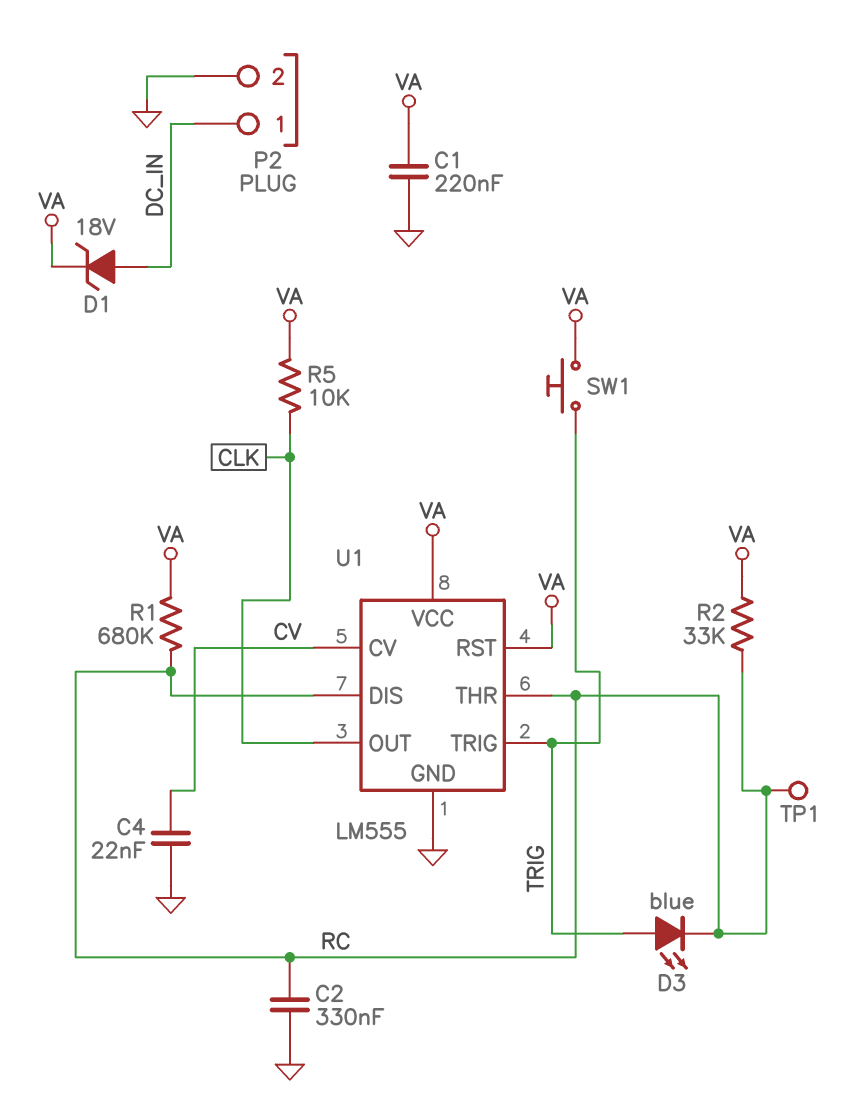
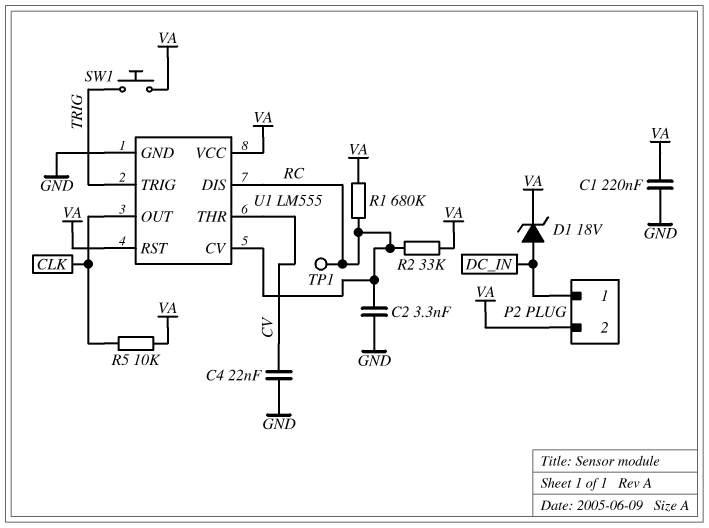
C2: 330nF (GND, RC) -> 3.3nF (GND, RC)
D3: LED blue (A TRIG, K RC) -> none
P2 pin 2: GND -> VA
U1 pin CV: CV -> RC
U1 pin THR: RC -> CV

